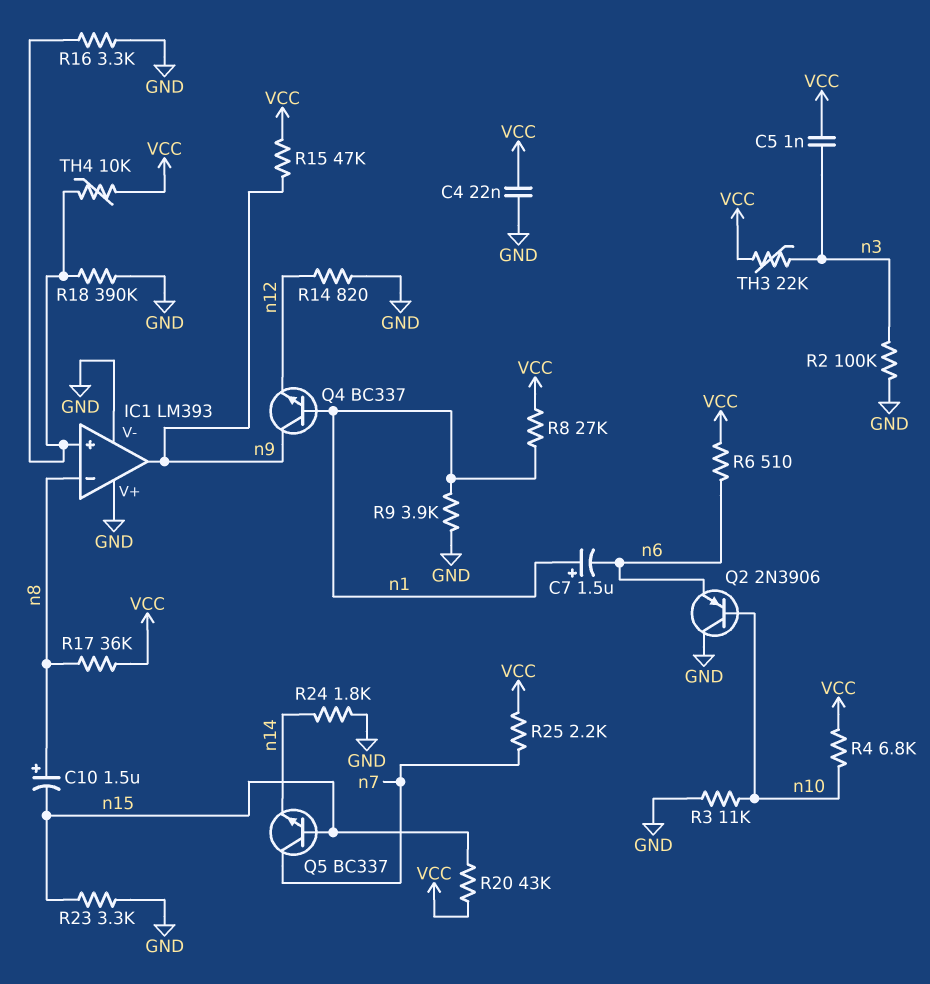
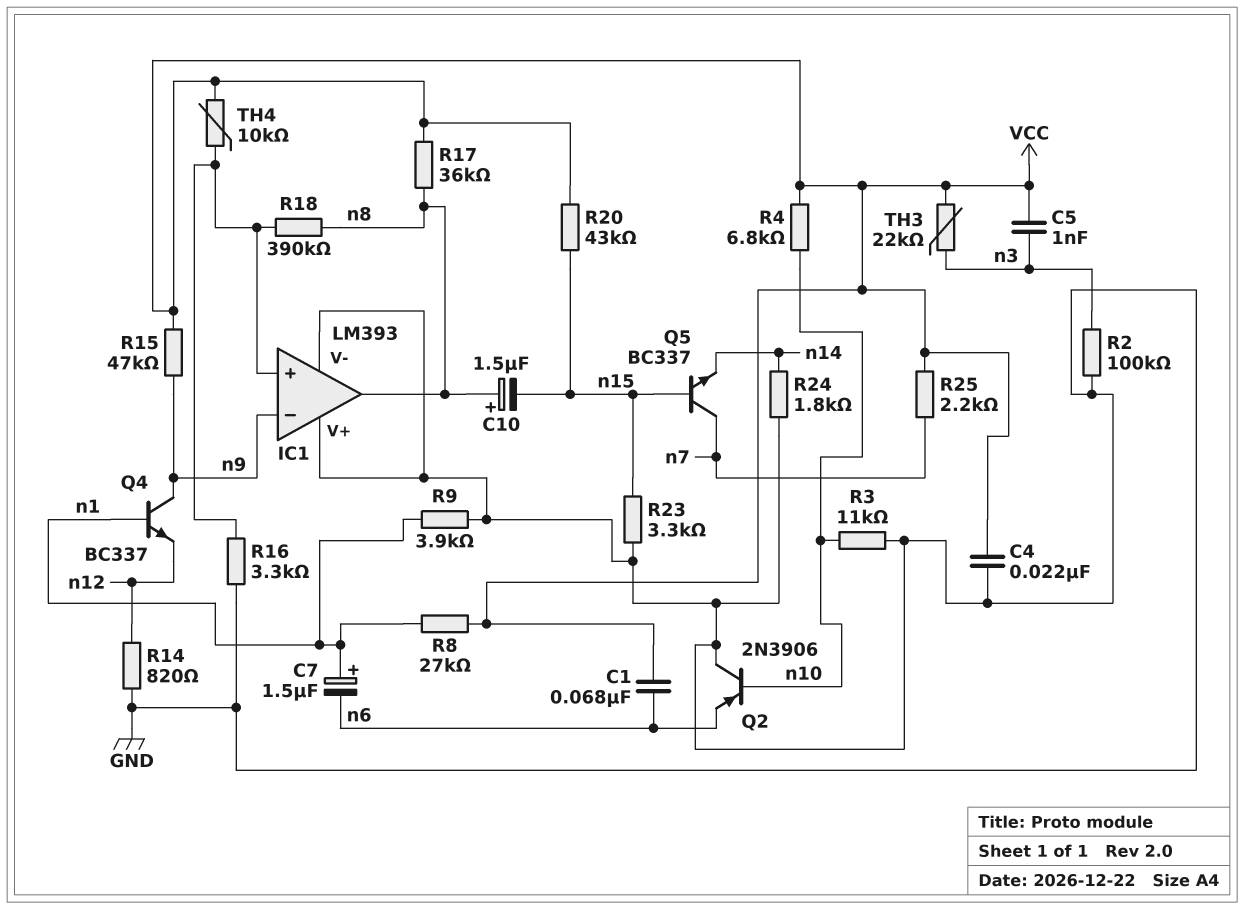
C1: none -> 68nF (VCC, n6)
IC1 pin in-: n8 -> n9
IC1 pin out: n9 -> n8
R6: 510 (VCC, n6) -> none
R18: 390k (GND, IC1/in+) -> 390k (IC1/in+, n8)

